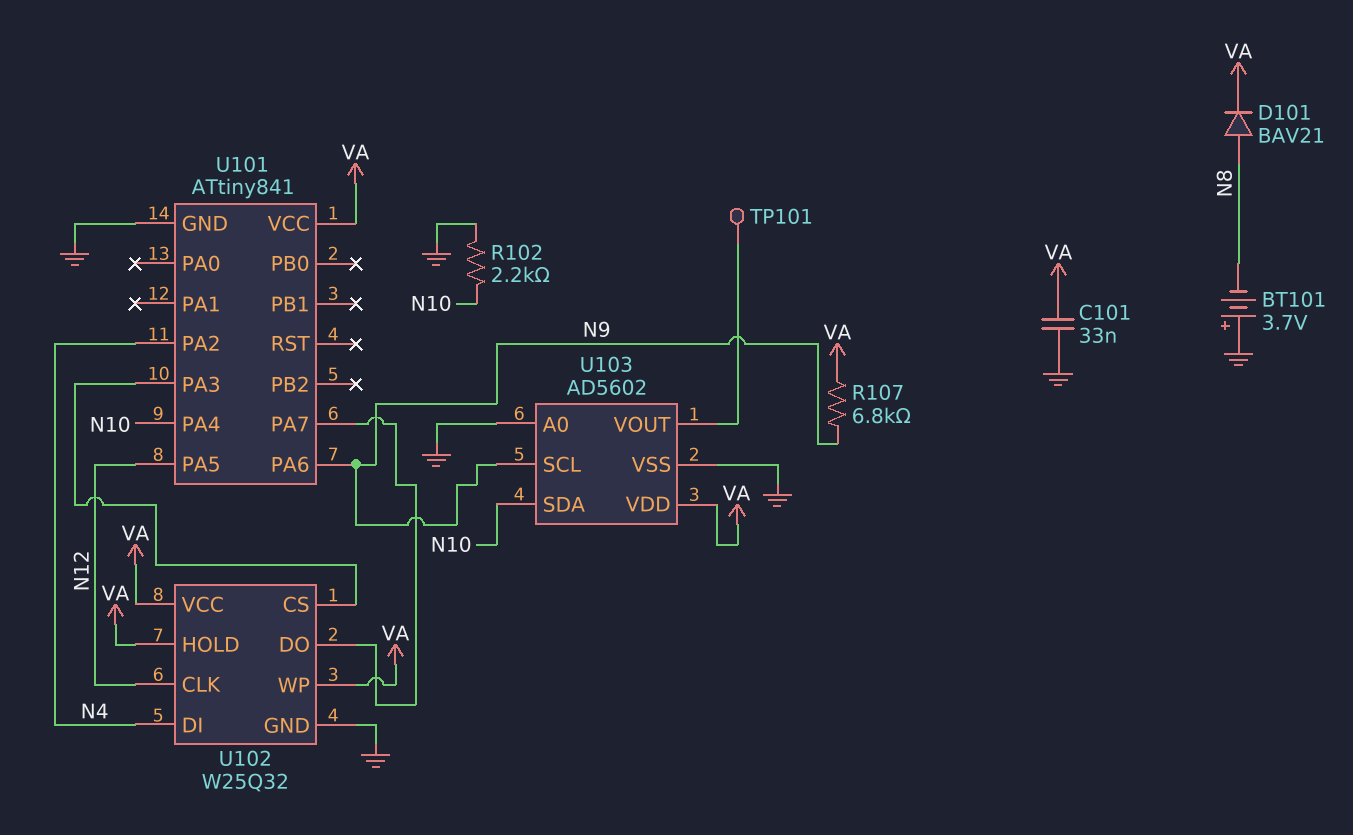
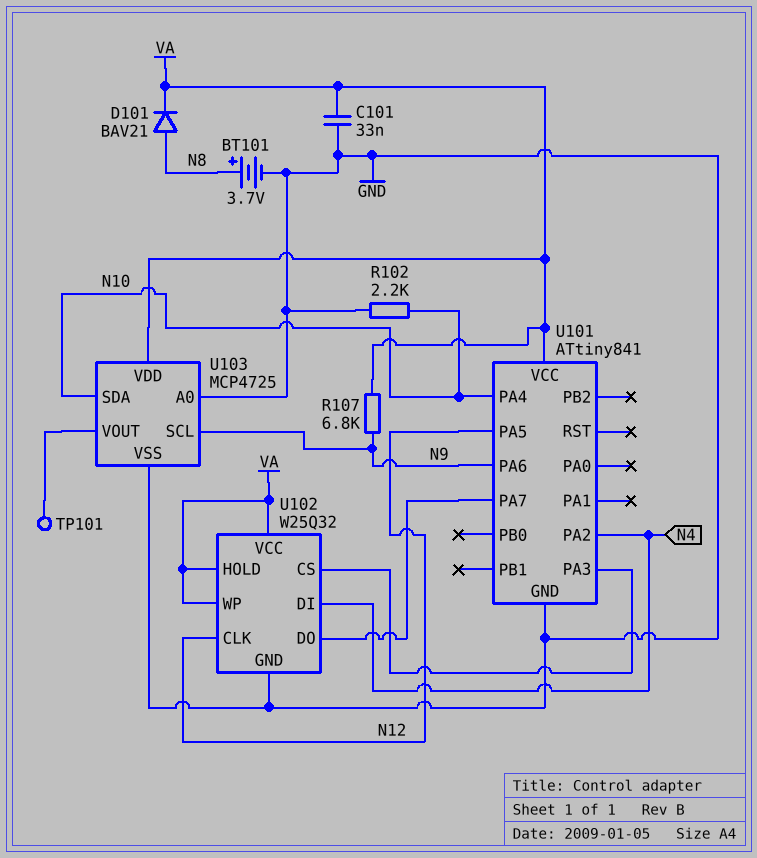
BT101: 3.7V (plus GND, minus N8) -> 3.7V (plus N8, minus GND)
U103: AD5602 -> MCP4725

